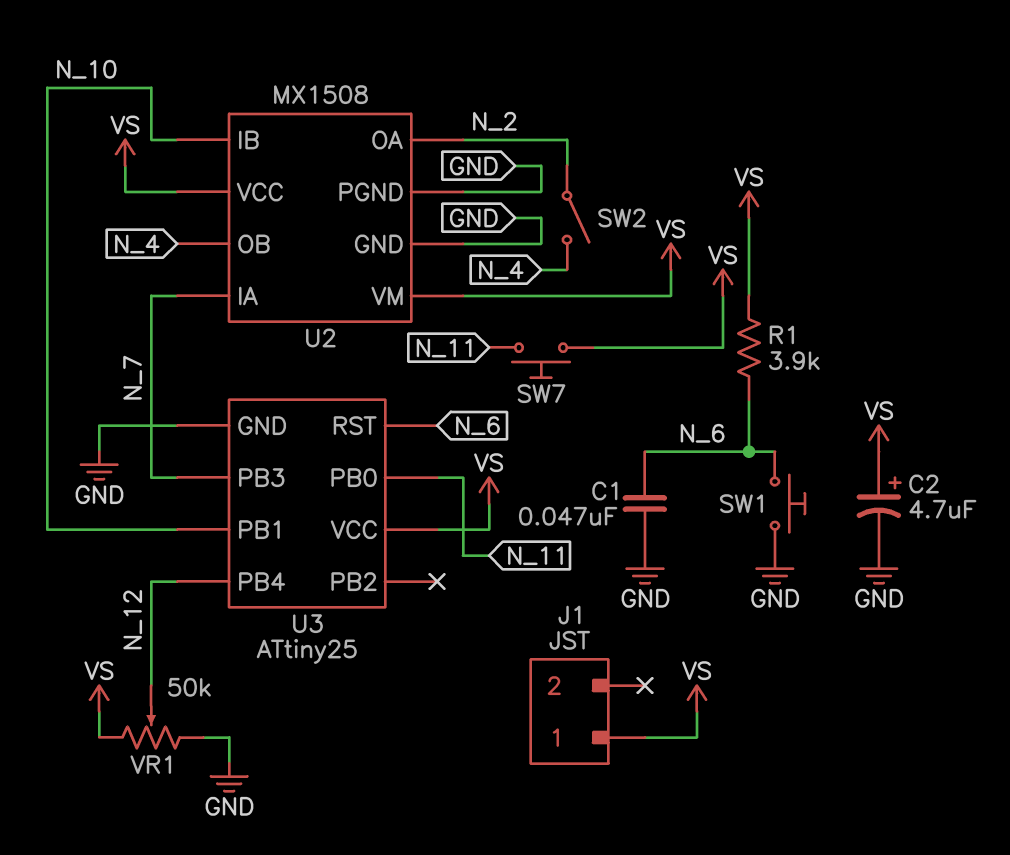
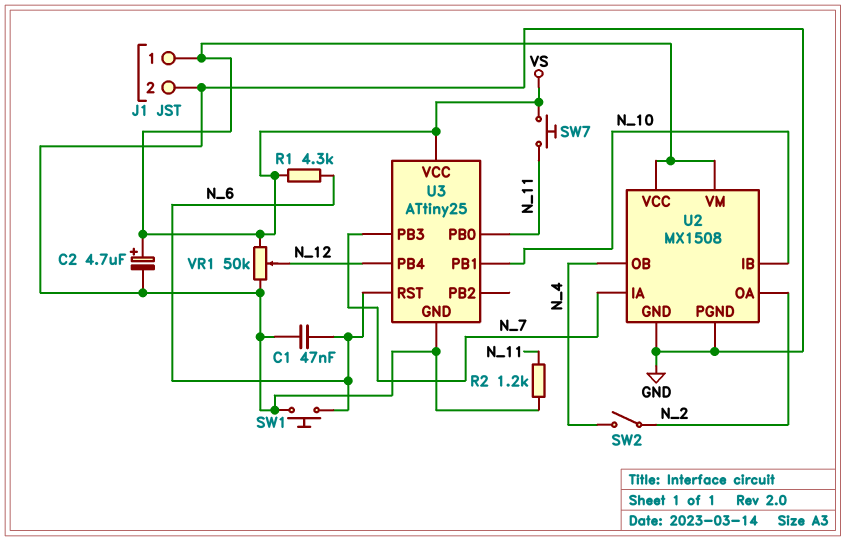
J1 pin 2: none -> GND
R1: 3.9k (N_6, VS) -> 4.3k (N_6, VS)
R2: none -> 1.2k (GND, N_11)

